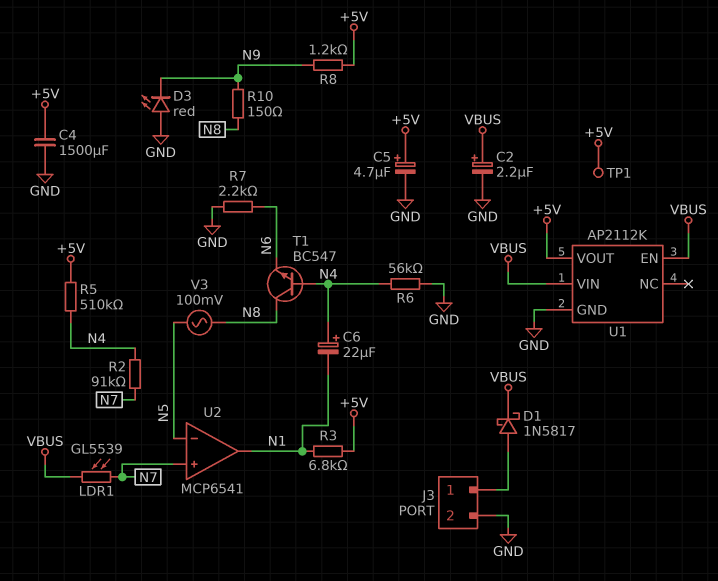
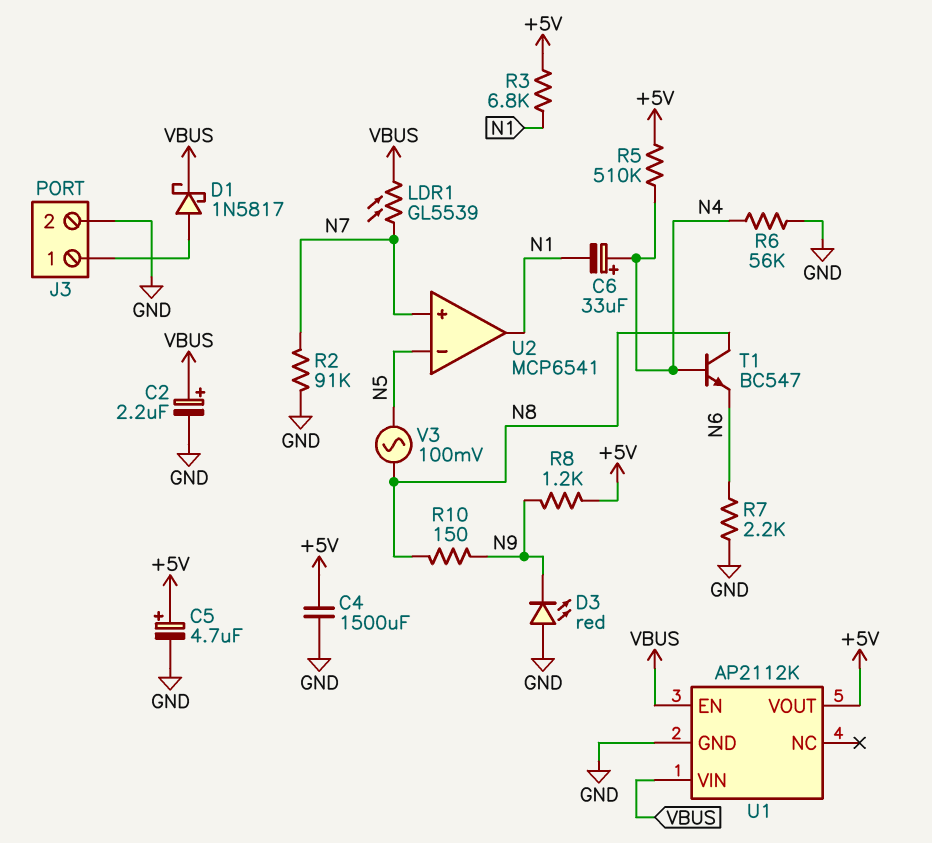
C6: 22uF (plus N4, minus N1) -> 33uF (plus N4, minus N1)
R2: 91k (N4, N7) -> 91k (GND, N7)
TP1: test point (+5V) -> none

